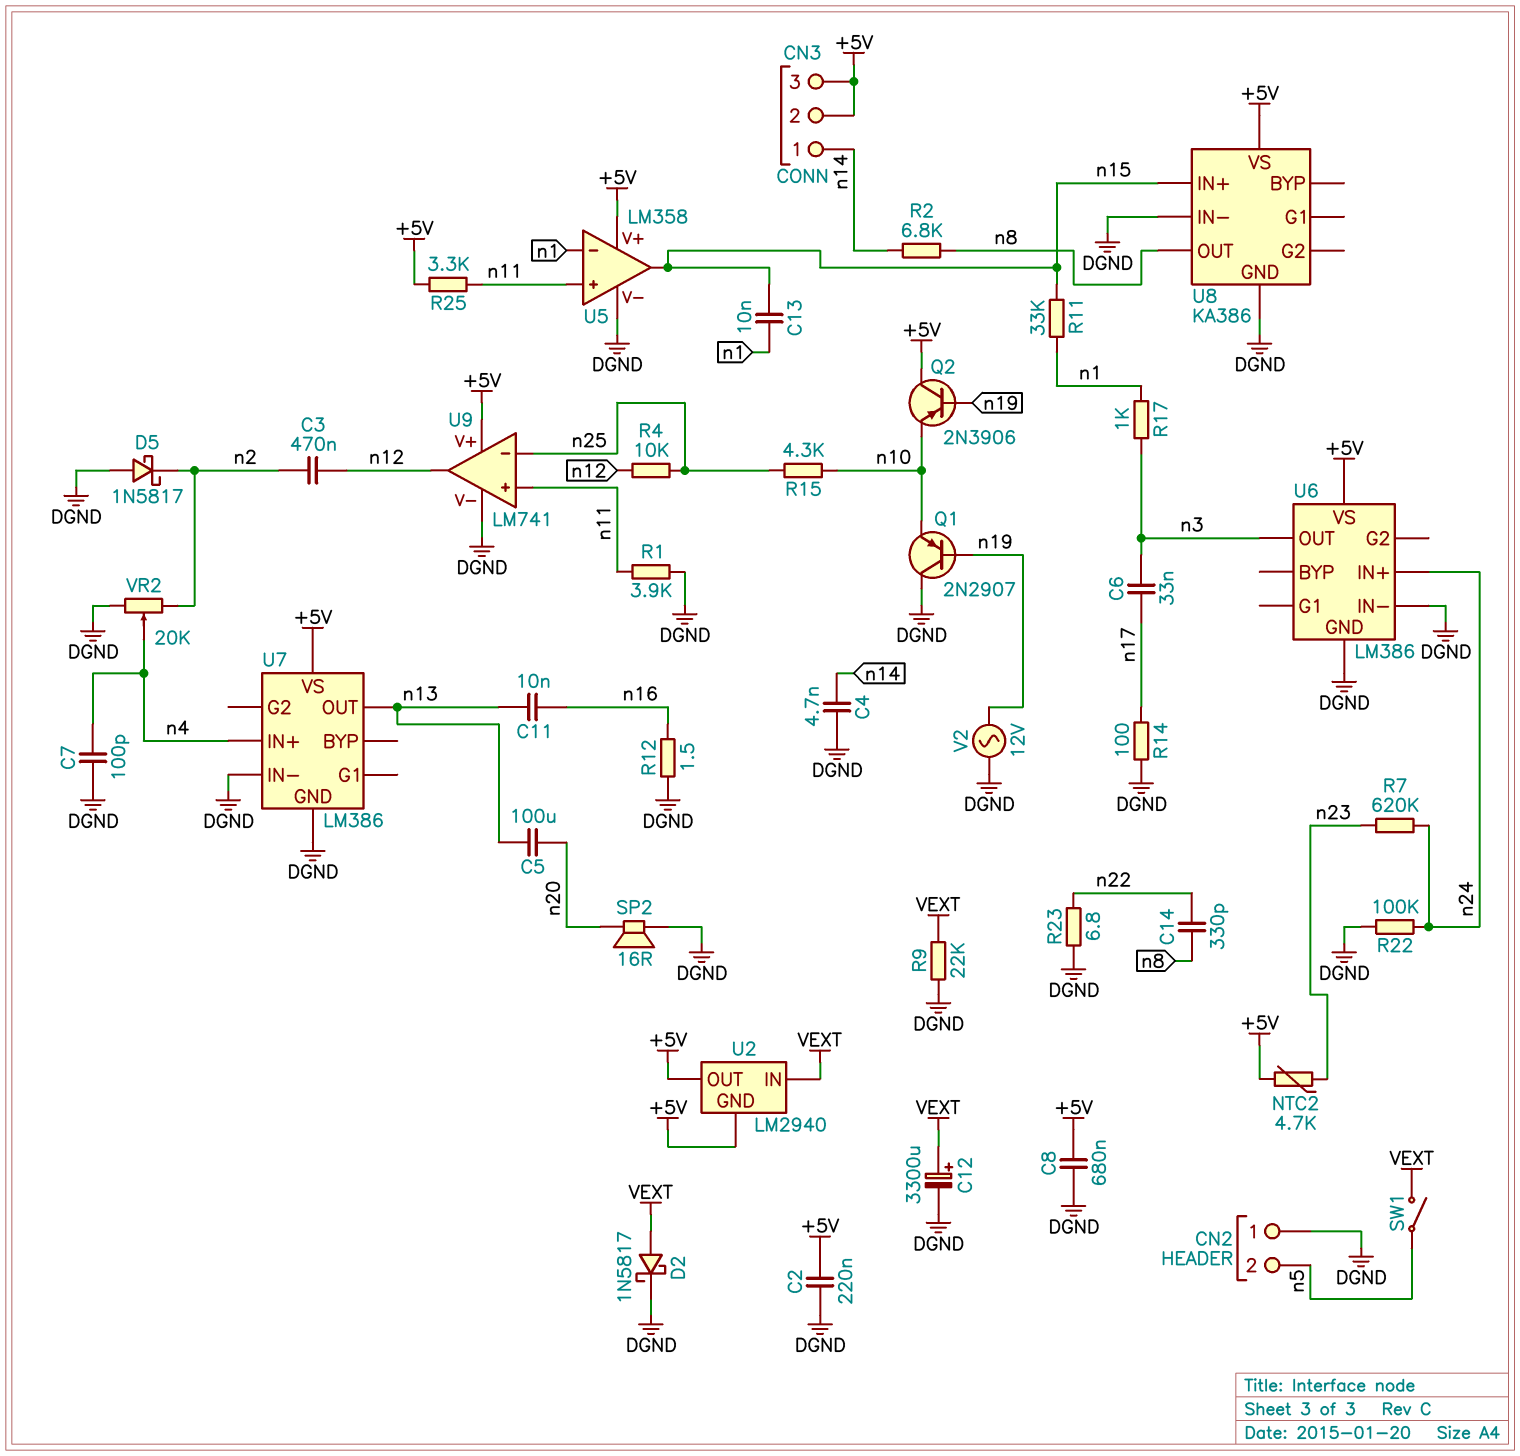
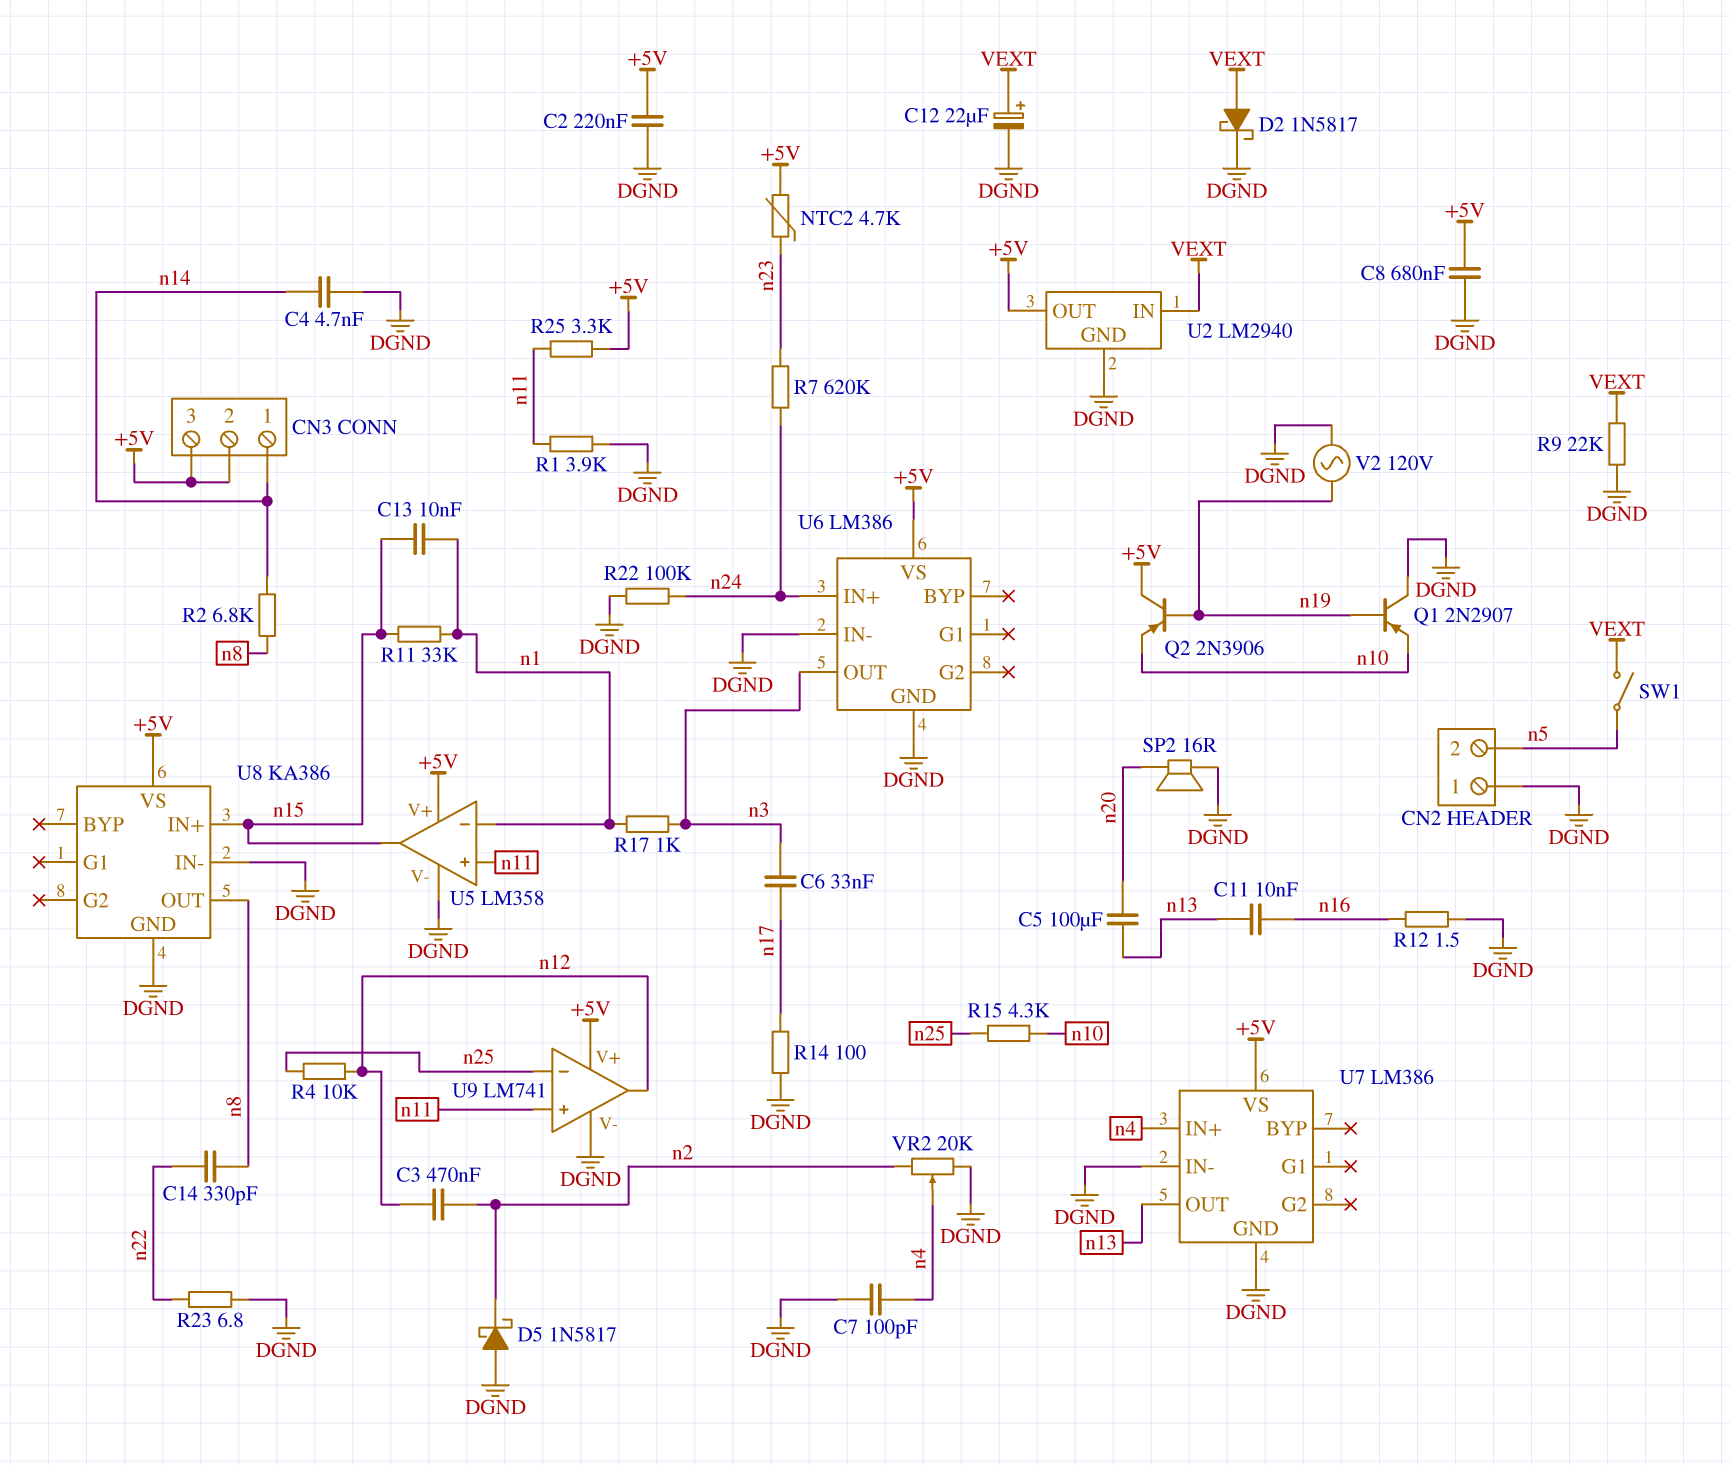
C12: 3300uF (plus VEXT, minus DGND) -> 22uF (plus VEXT, minus DGND)
U2 pin GND: +5V -> DGND
V2: AC 12V (DGND, n19) -> AC 120V (DGND, n19)

